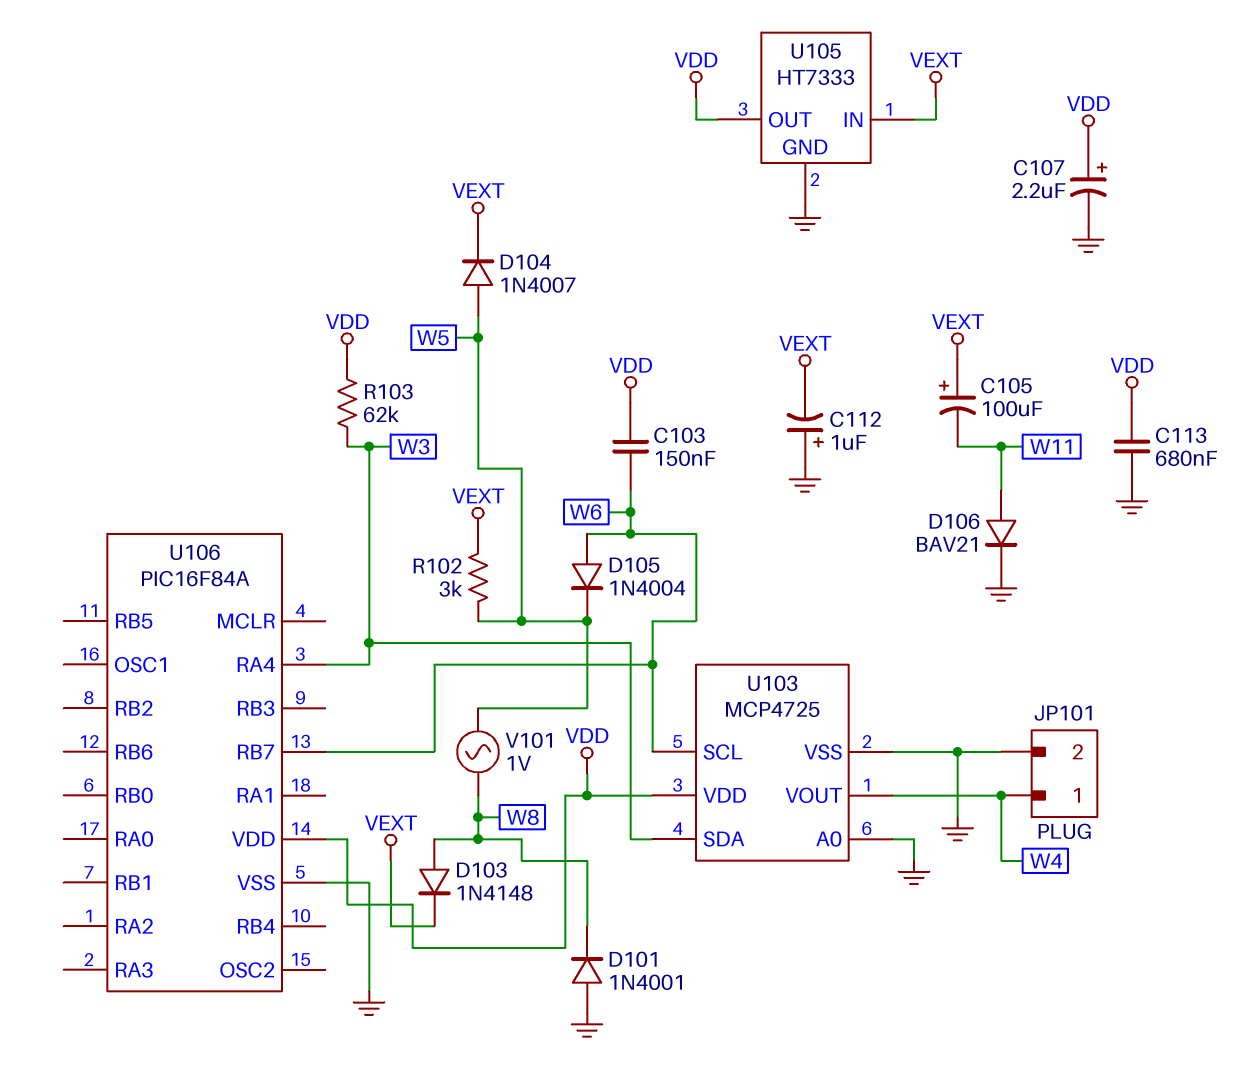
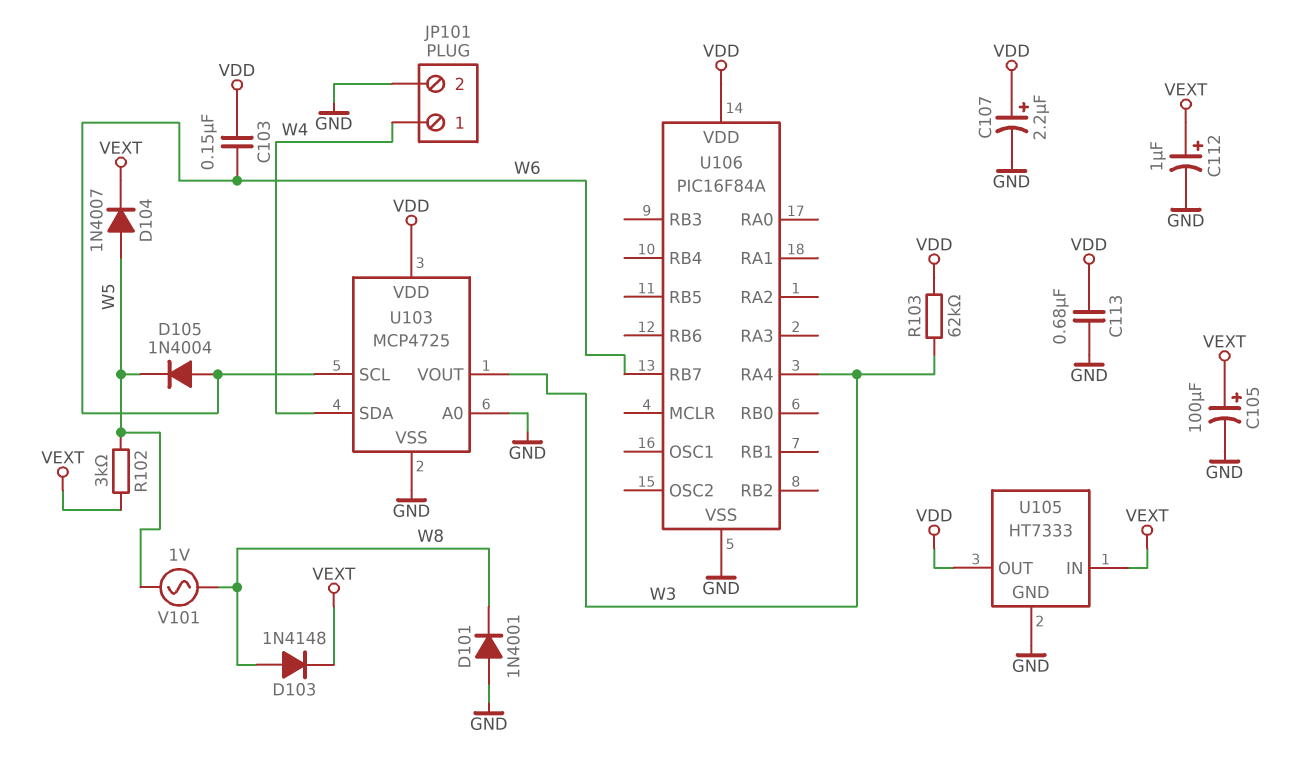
C105: 100uF (plus VEXT, minus W11) -> 100uF (plus VEXT, minus GND)
C112: 1uF (plus GND, minus VEXT) -> 1uF (plus VEXT, minus GND)
D106: diode BAV21 (A W11, K GND) -> none
U103 pin SDA: W3 -> W4
U103 pin VOUT: W4 -> W3

